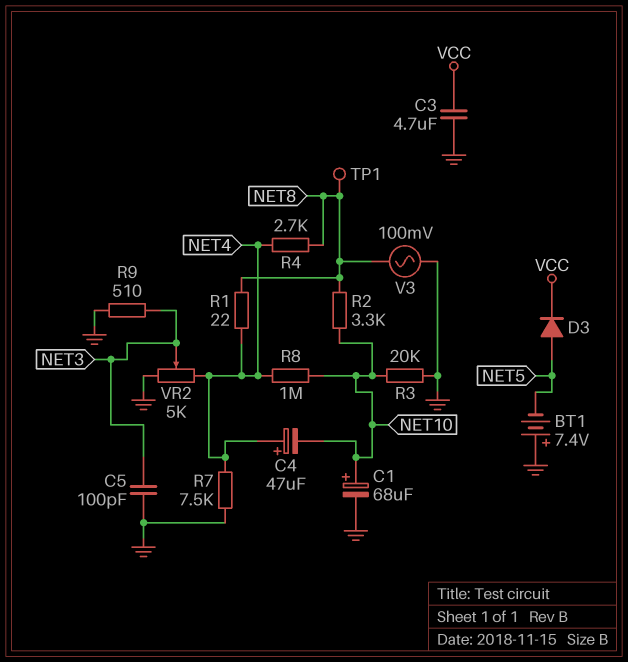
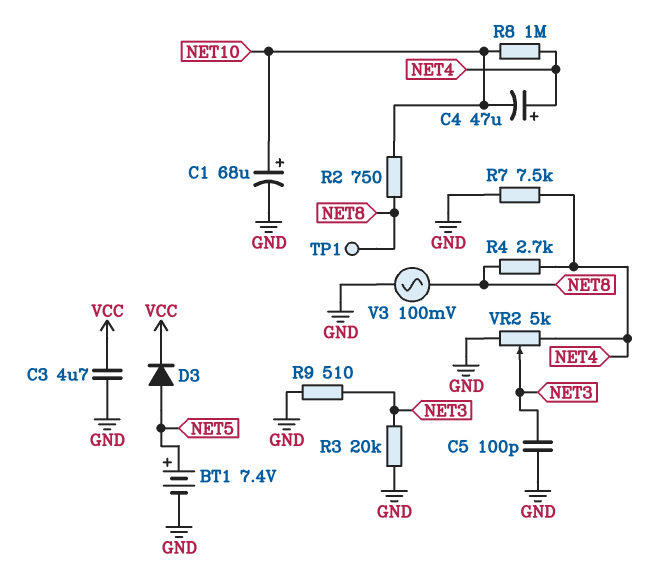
BT1: 7.4V (plus GND, minus NET5) -> 7.4V (plus NET5, minus GND)
R1: 22 (NET4, NET8) -> none
R2: 3.3k (NET8, NET10) -> 750 (NET8, NET10)
R3: 20k (GND, NET10) -> 20k (GND, NET3)

